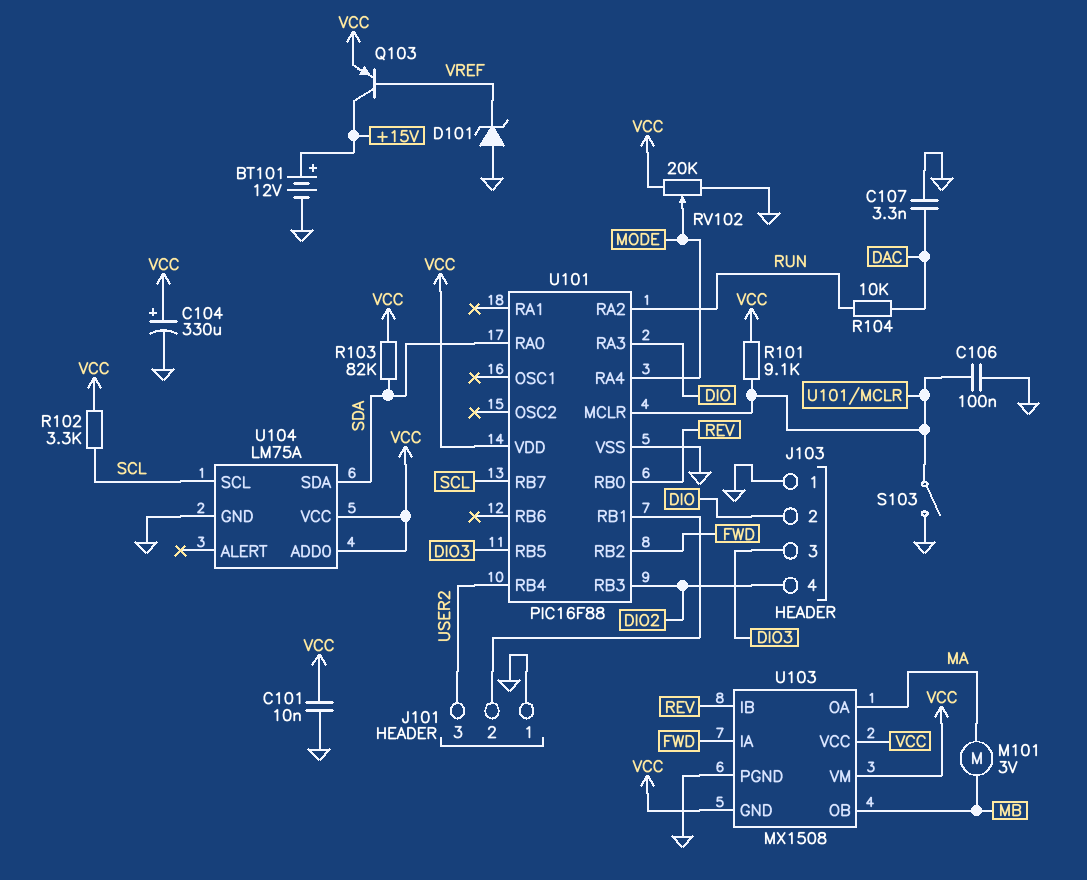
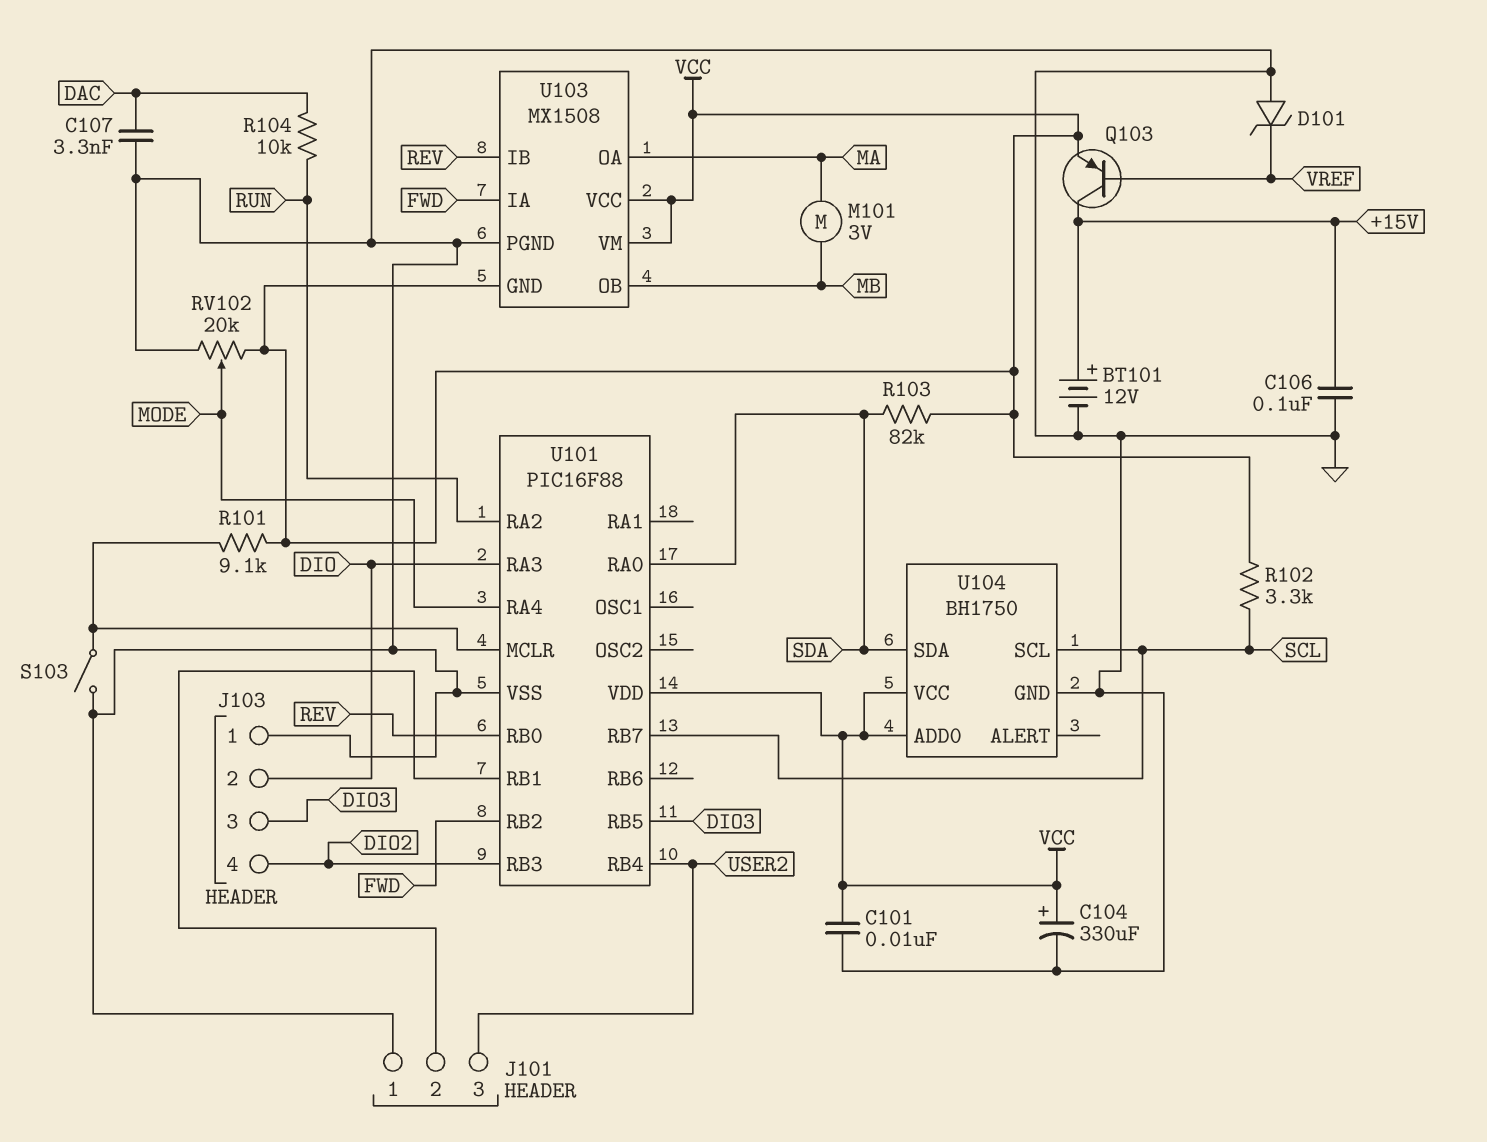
C106: 100nF (GND, U101/MCLR) -> 100nF (+15V, GND)
U104: LM75A -> BH1750

